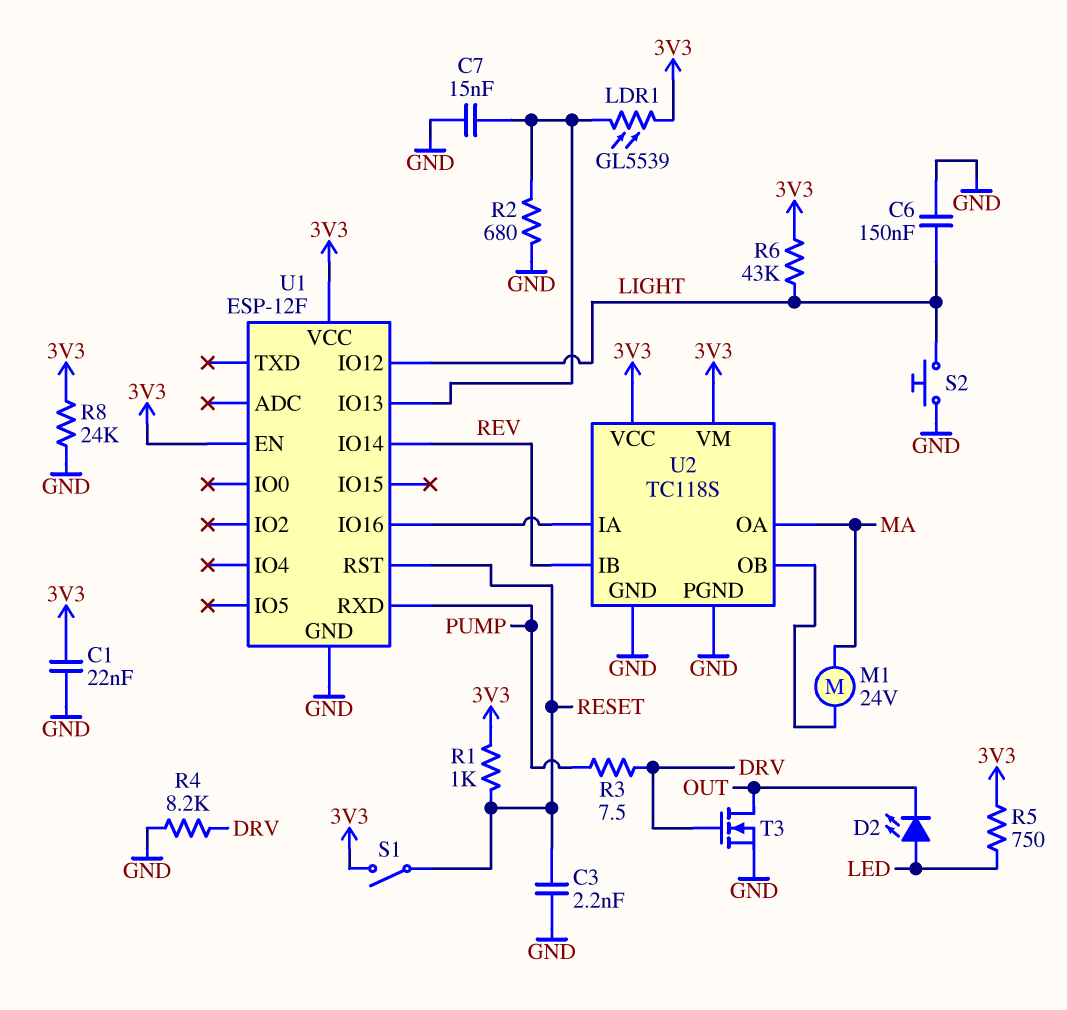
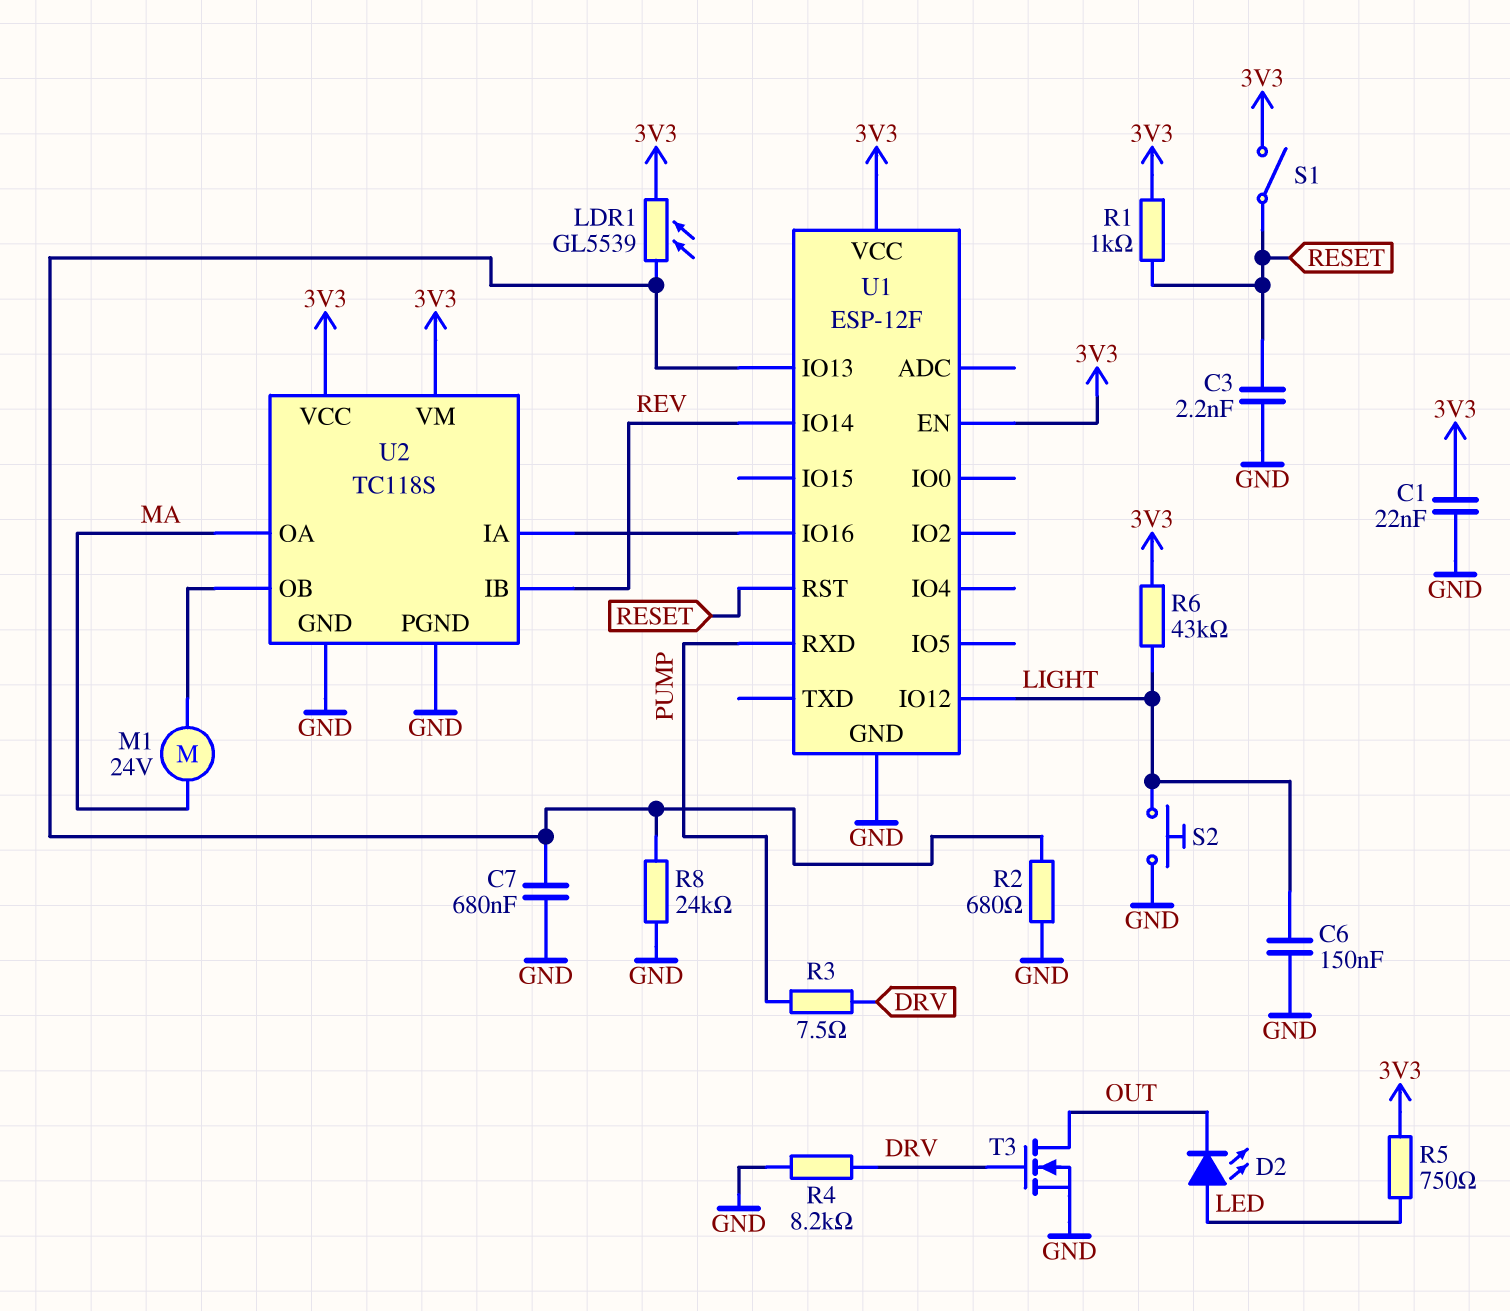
C7: 15nF (GND, U1/IO13) -> 680nF (GND, U1/IO13)
R8: 24k (3V3, GND) -> 24k (GND, U1/IO13)

